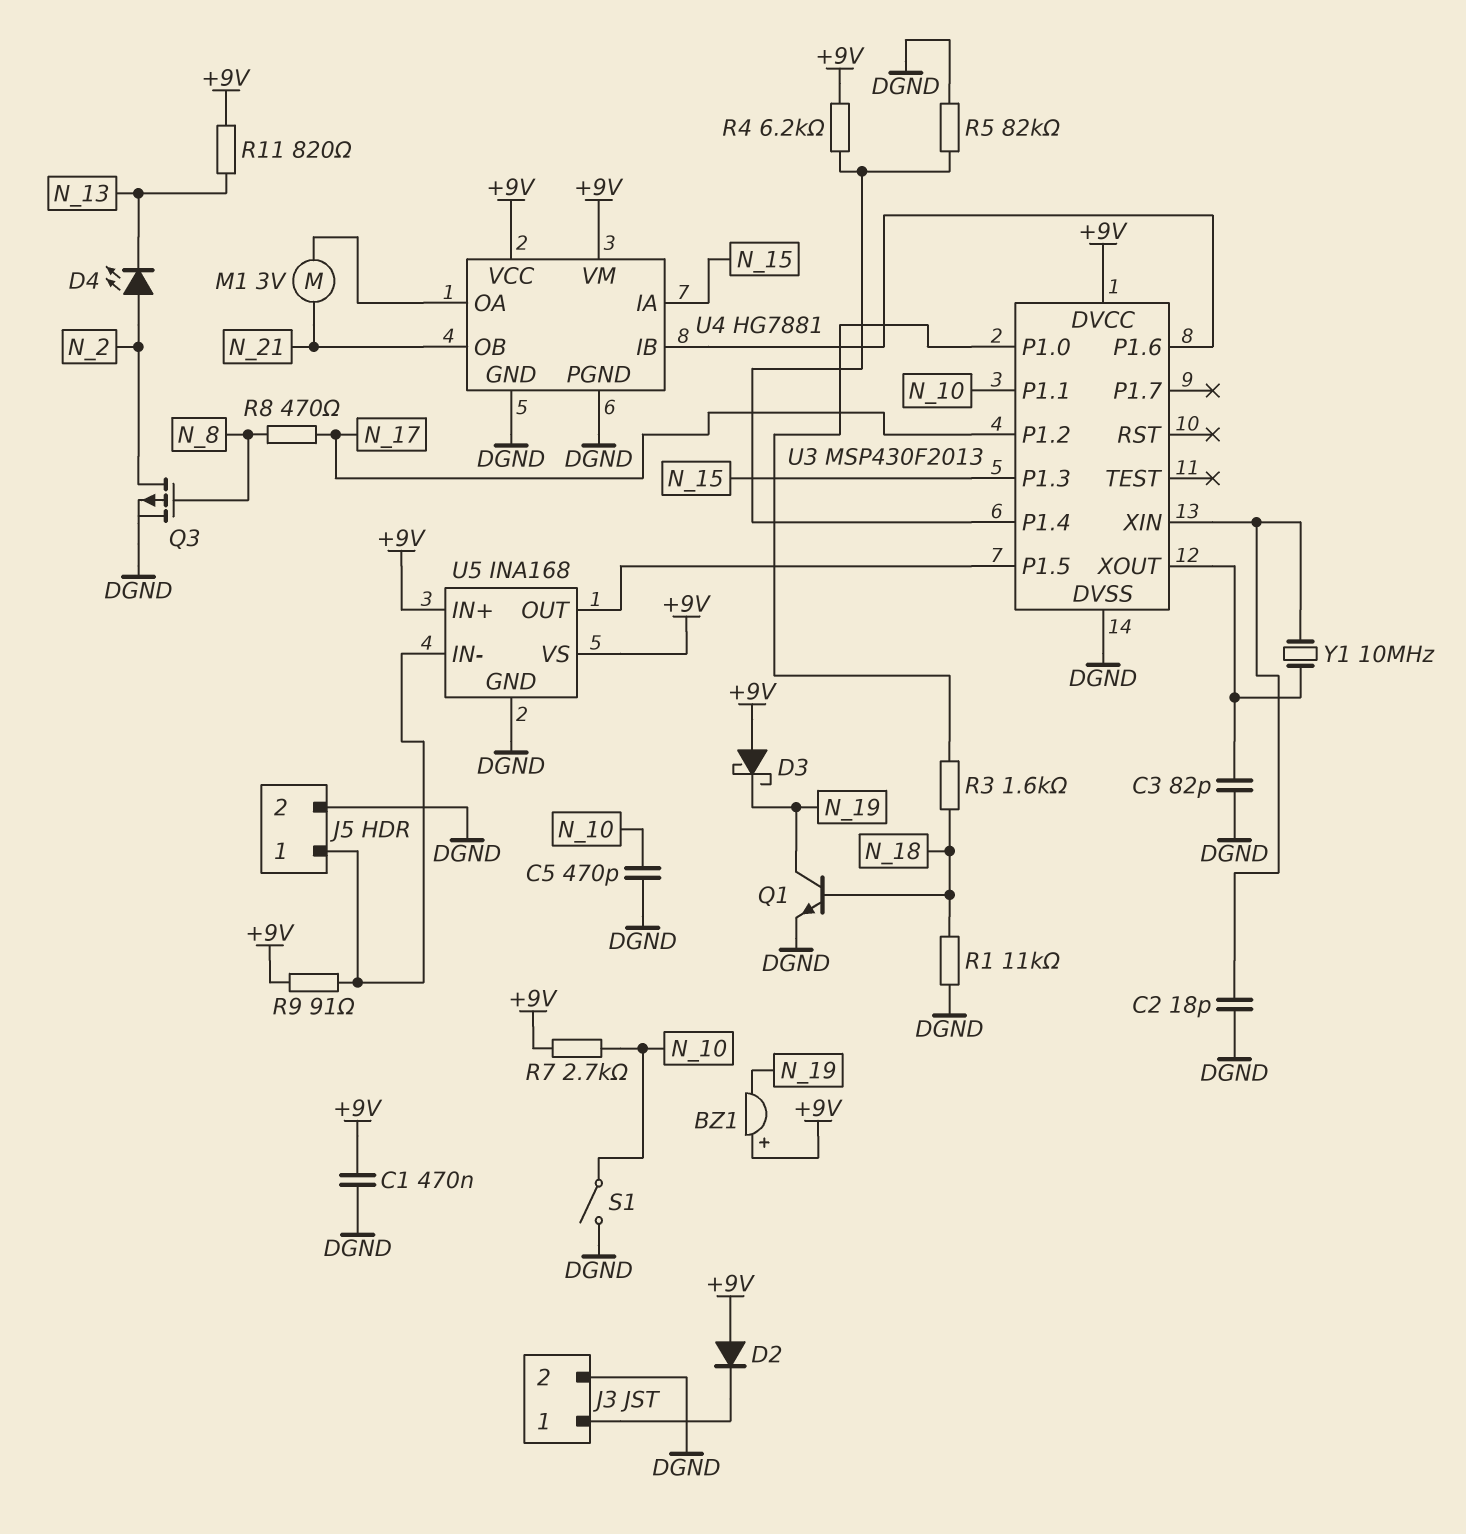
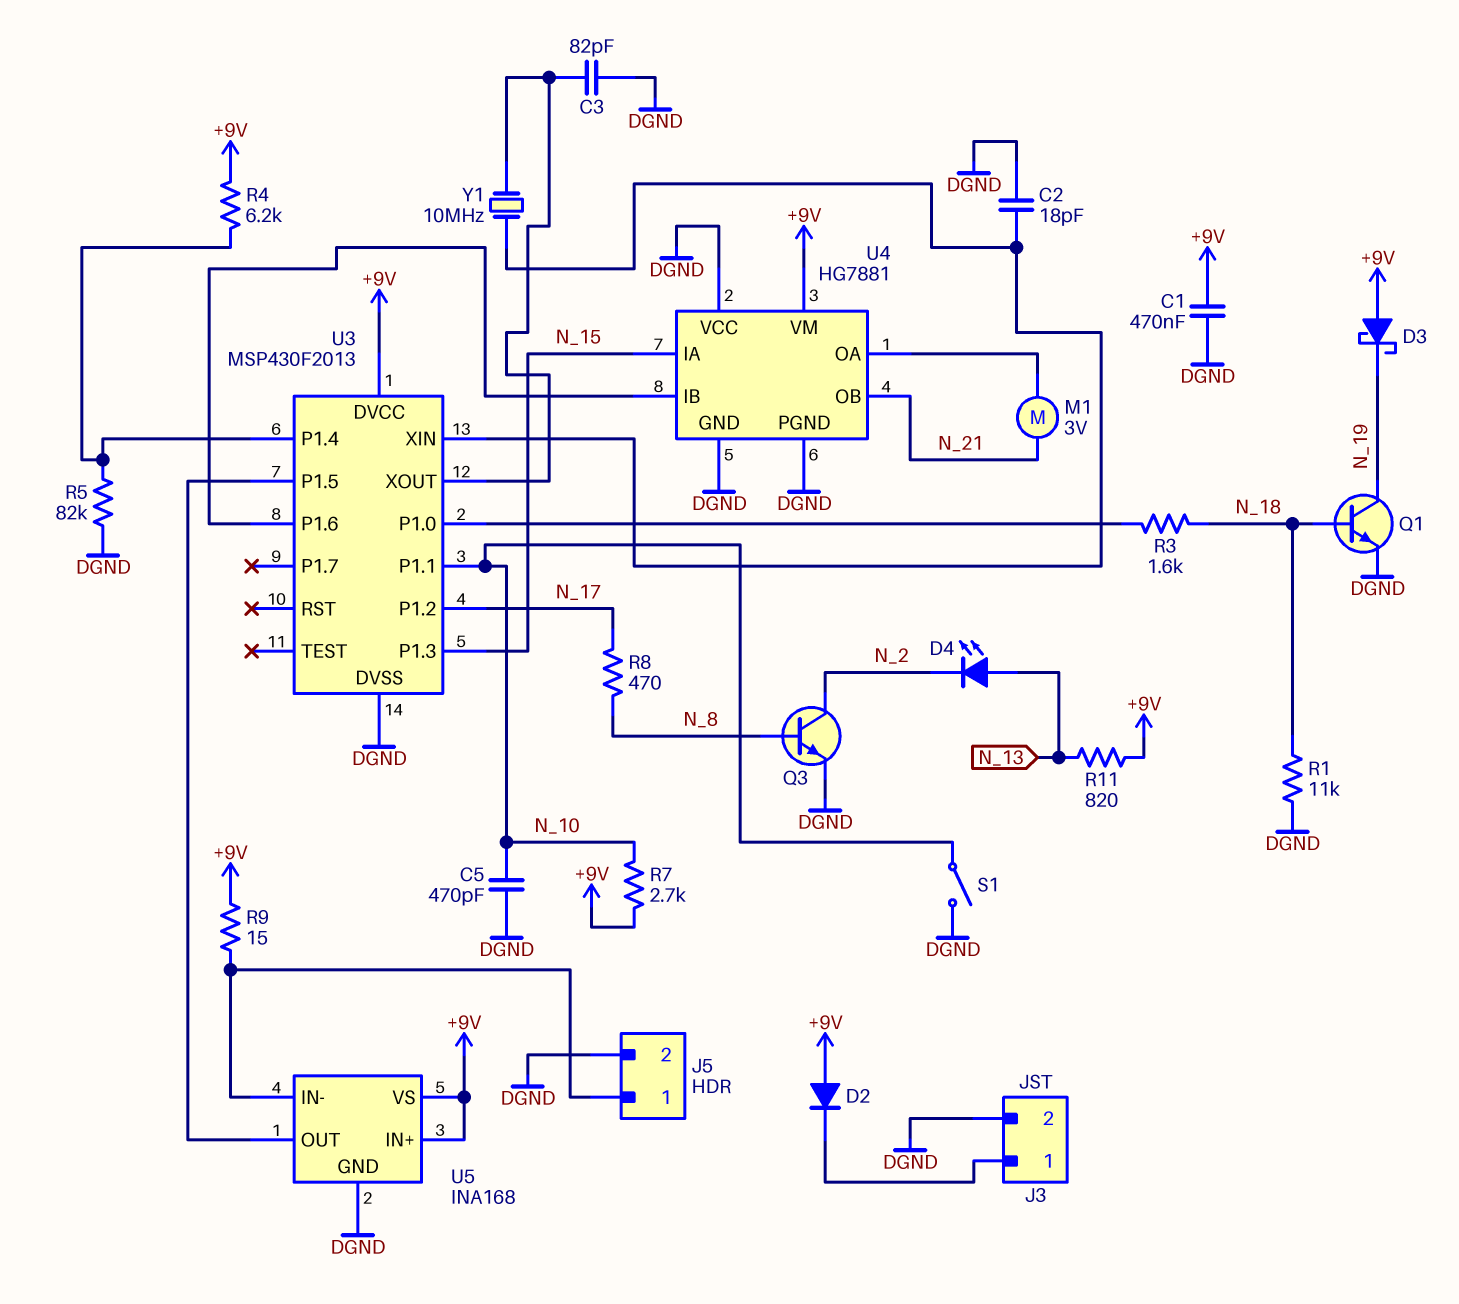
BZ1: buzzer (plus +9V, minus N_19) -> none
D4: LED (A N_2, K N_13) -> LED (A N_13, K N_2)
Q3: PMOS (G N_8, D N_2, S DGND) -> NPN (B N_8, C N_2, E DGND)
R9: 91 (+9V, J5/1) -> 15 (+9V, J5/1)
U4 pin VCC: +9V -> DGND

